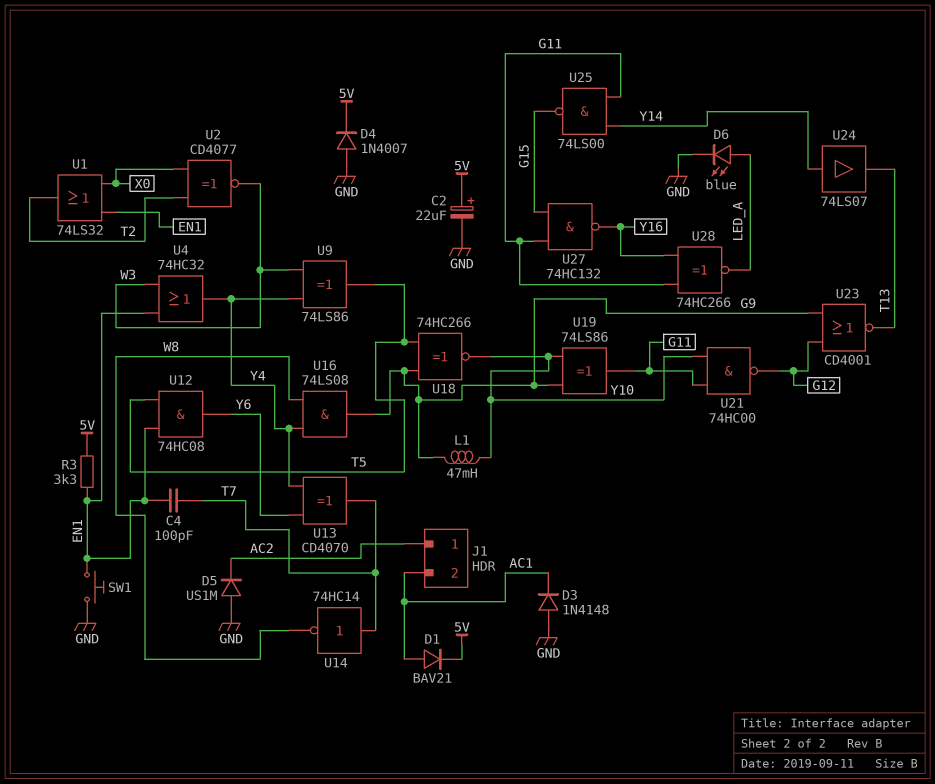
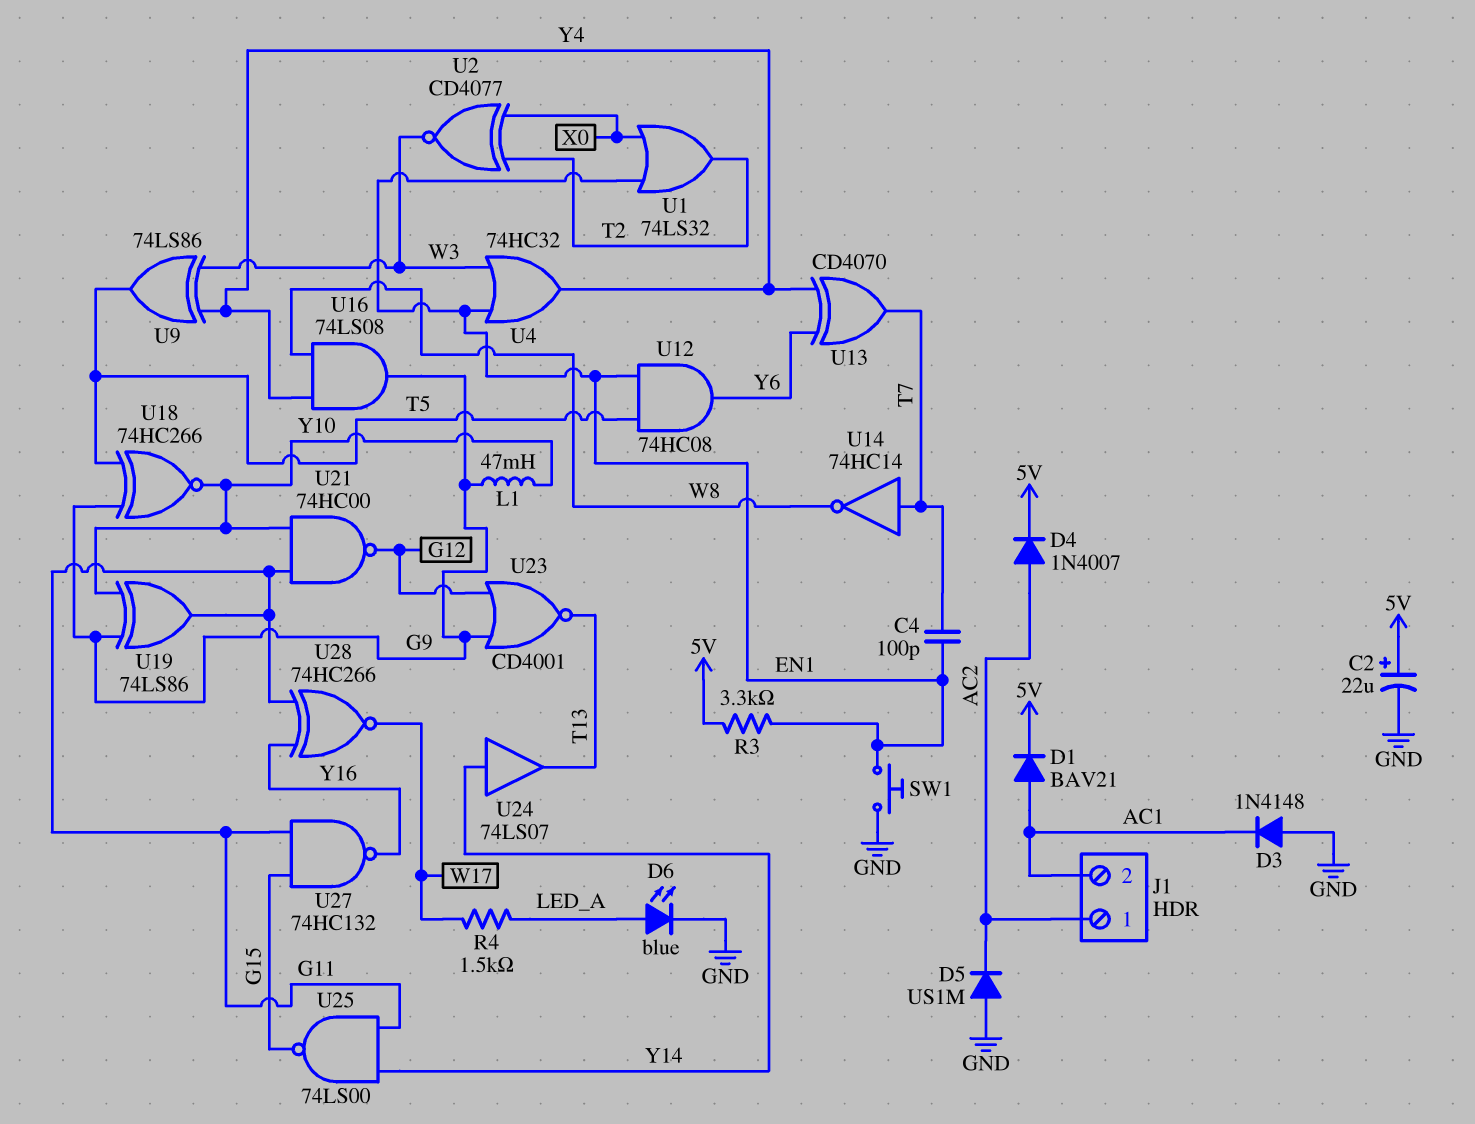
D4: diode 1N4007 (A GND, K 5V) -> diode 1N4007 (A AC2, K 5V)
R4: none -> 1.5k (LED_A, W17)
U28: XNOR 74HC266 (in G11, in Y16, out LED_A) -> XNOR 74HC266 (in G11, in Y16, out W17)

